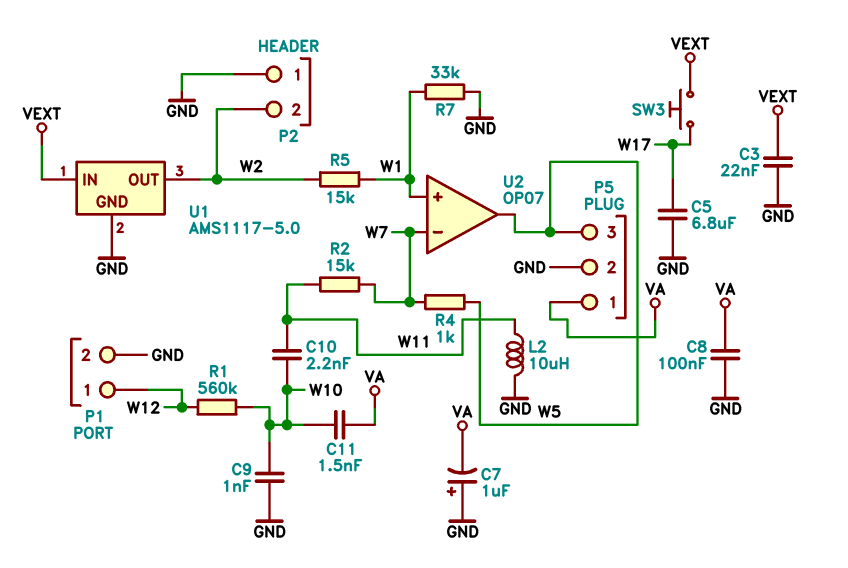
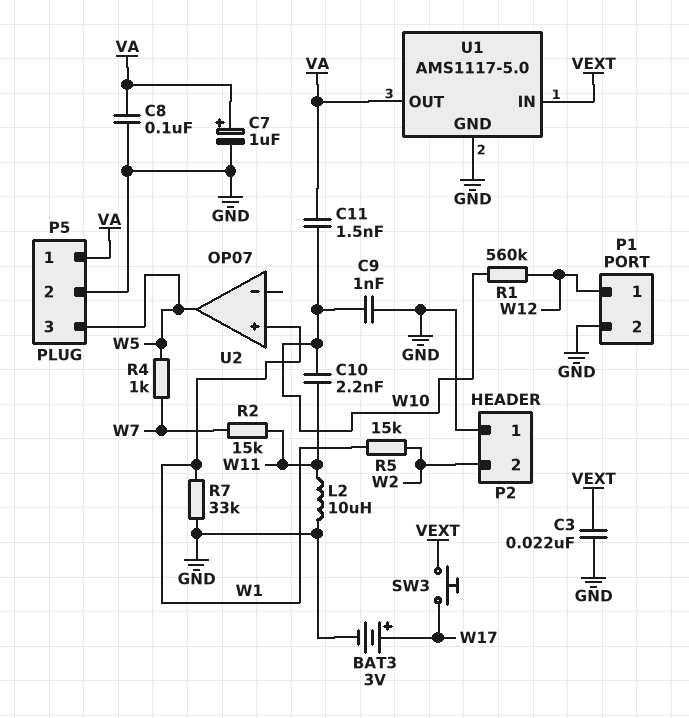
BAT3: none -> 3V (plus W17, minus GND)
C5: 6.8uF (GND, W17) -> none
C7: 1uF (plus GND, minus VA) -> 1uF (plus VA, minus GND)
U1 pin OUT: W2 -> VA
U2 pin in-: W7 -> none

